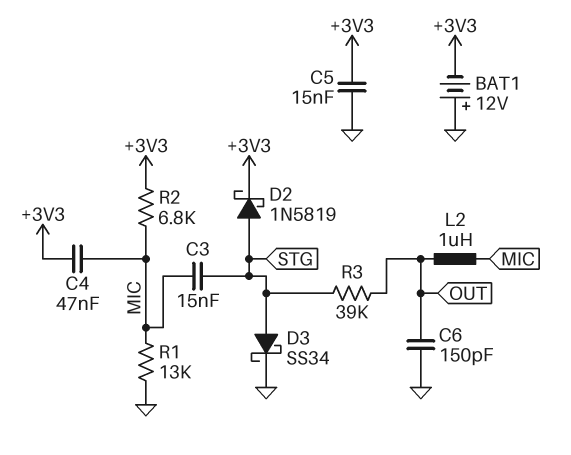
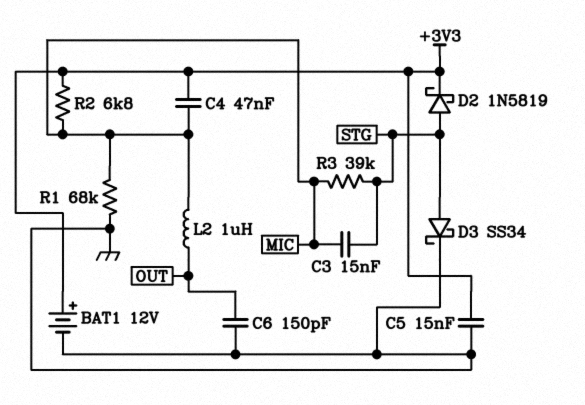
BAT1: 12V (plus GND, minus +3V3) -> 12V (plus +3V3, minus GND)
R1: 13k (GND, MIC) -> 68k (GND, MIC)
R3: 39k (OUT, STG) -> 39k (MIC, STG)

